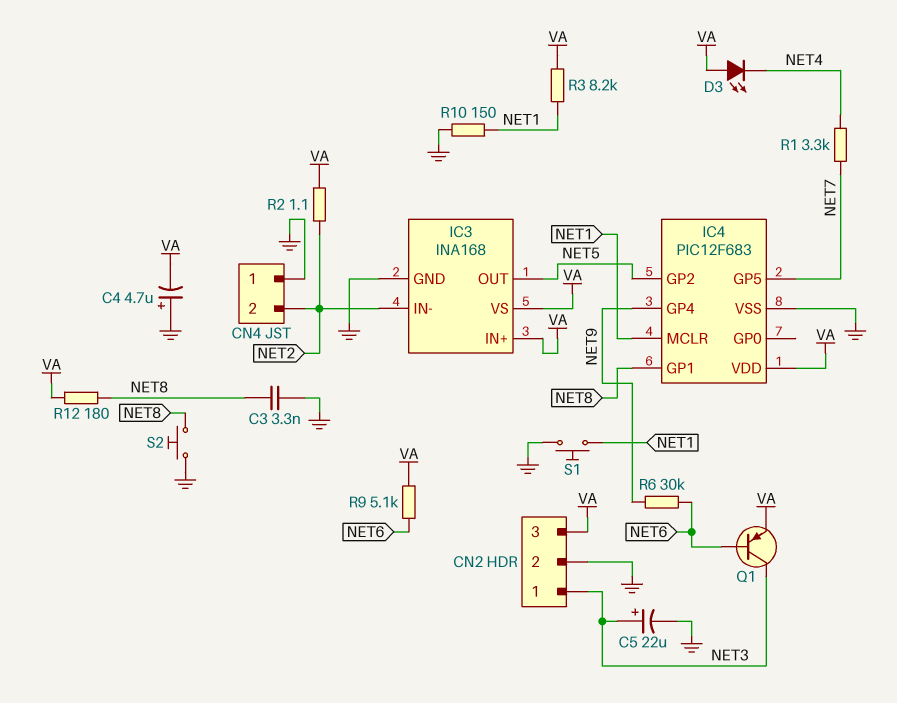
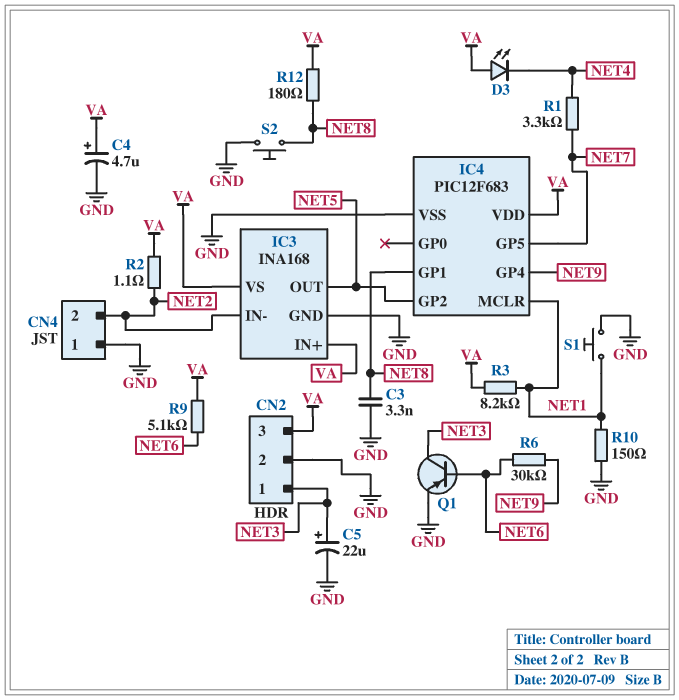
C4: 4.7uF (plus GND, minus VA) -> 4.7uF (plus VA, minus GND)
Q1: PNP (B NET6, C NET3, E VA) -> PNP (B NET6, C NET3, E GND)

